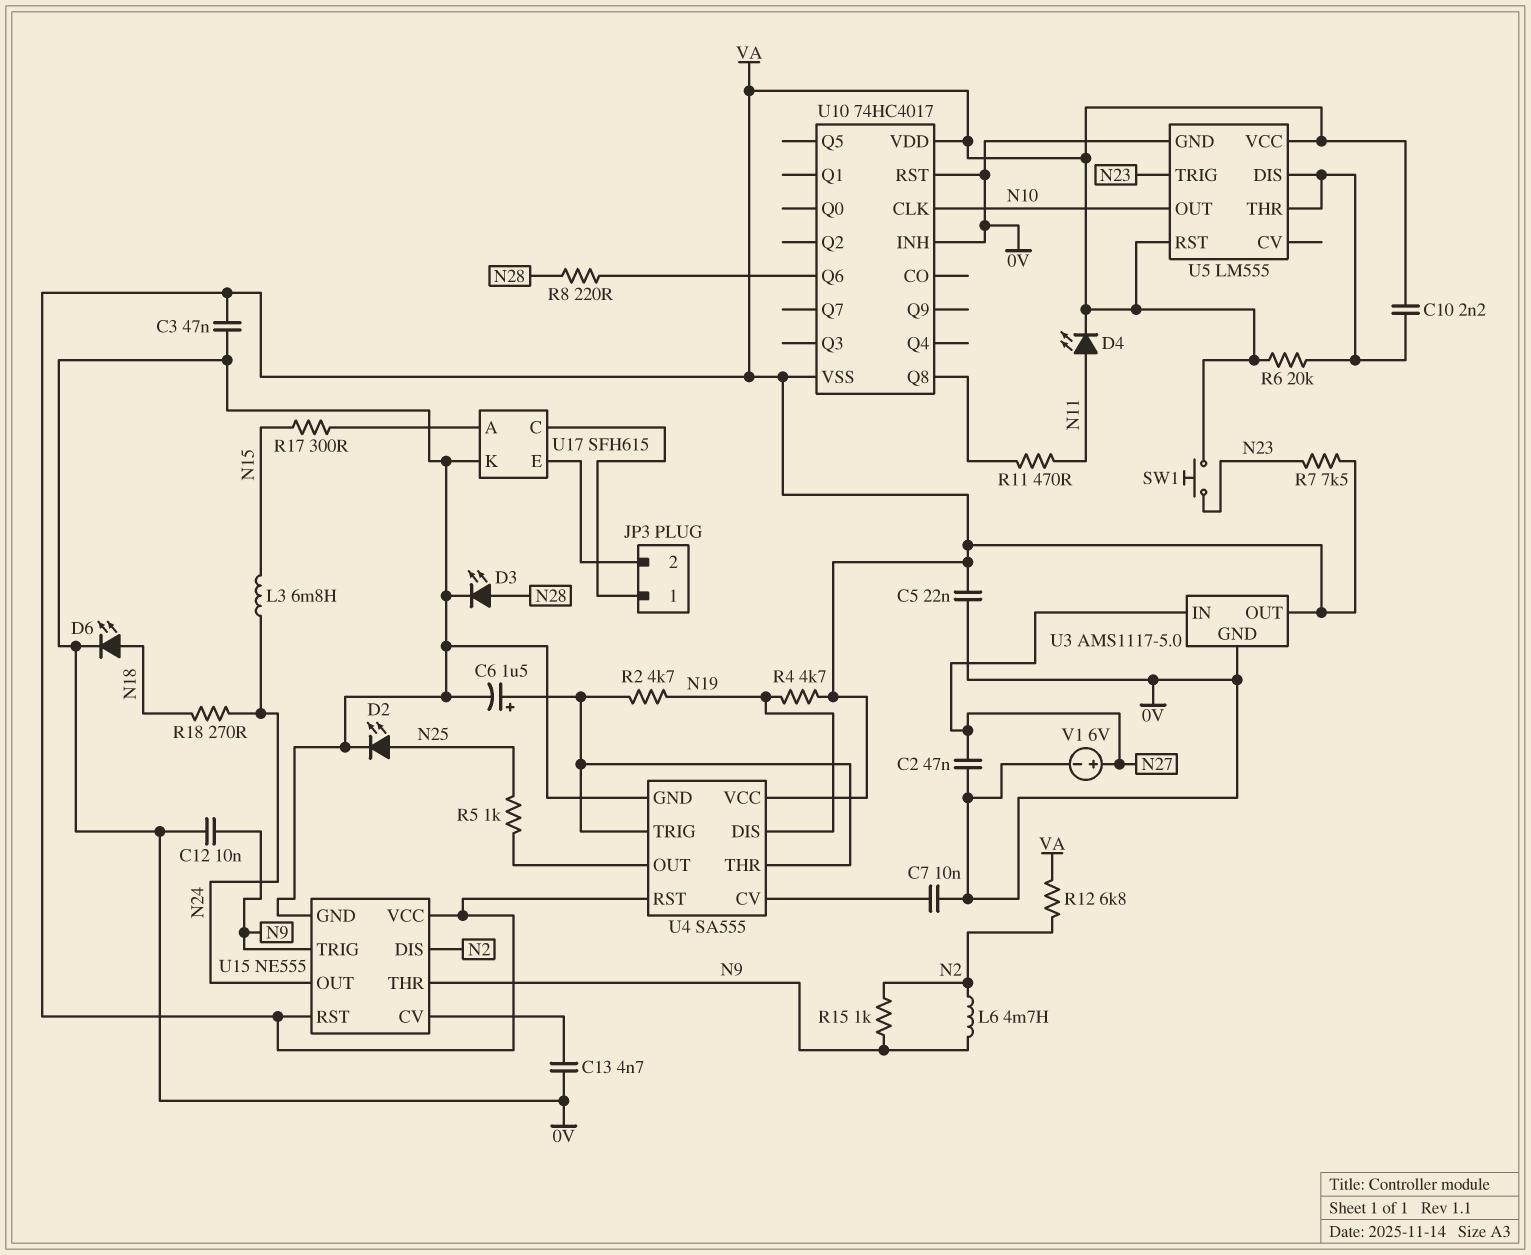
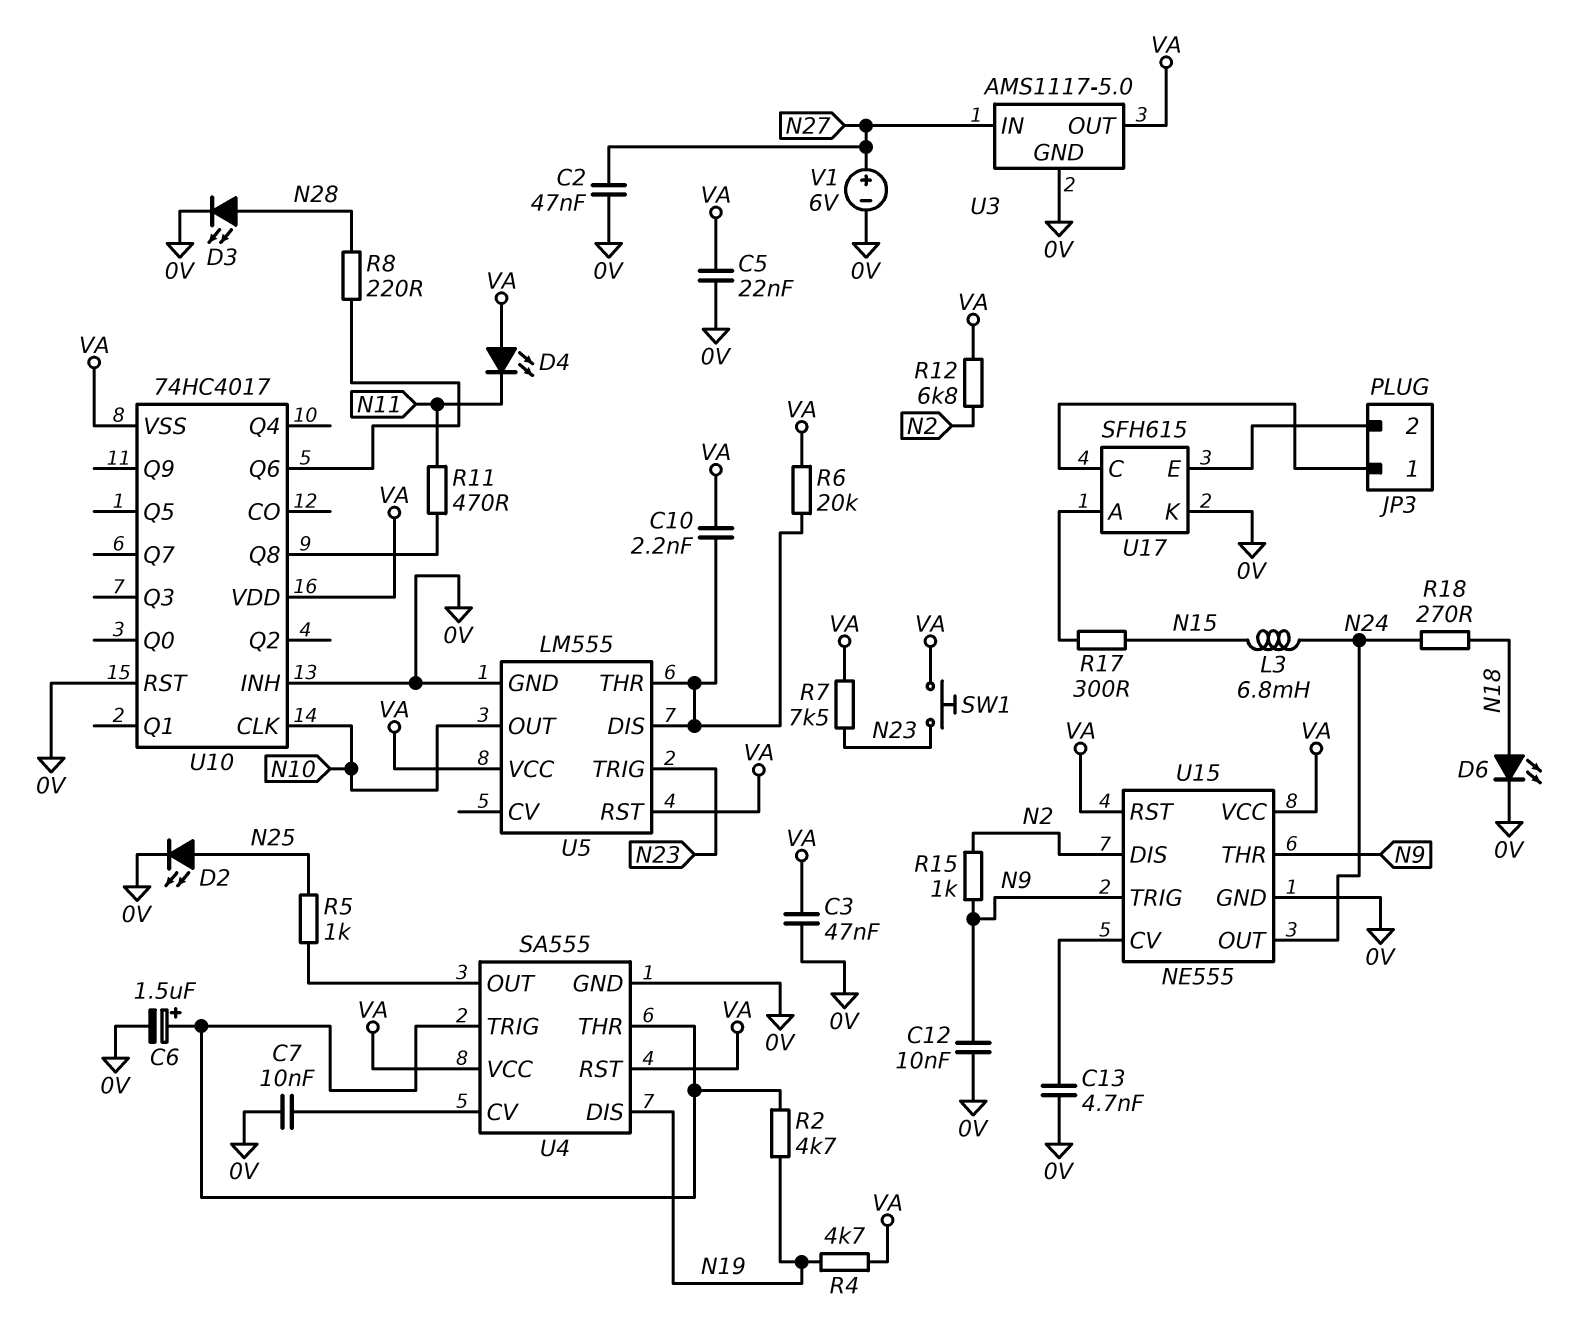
D4: LED (A N11, K VA) -> LED (A VA, K N11)
L6: 4.7mH (N2, N9) -> none

